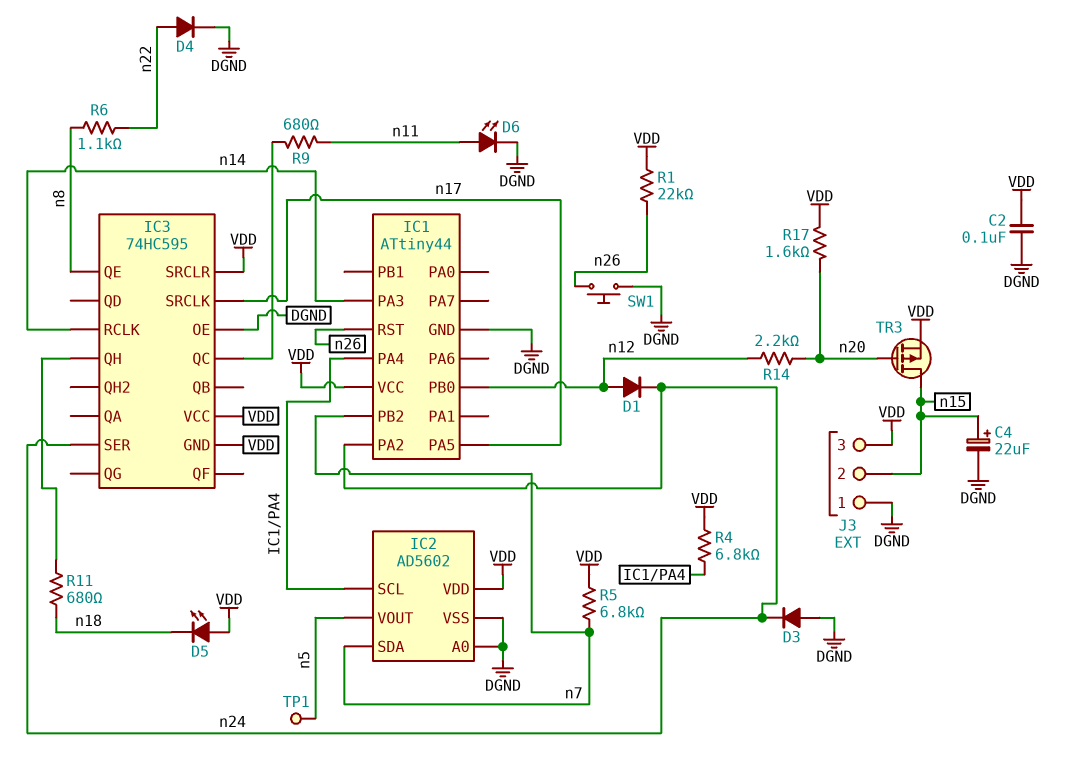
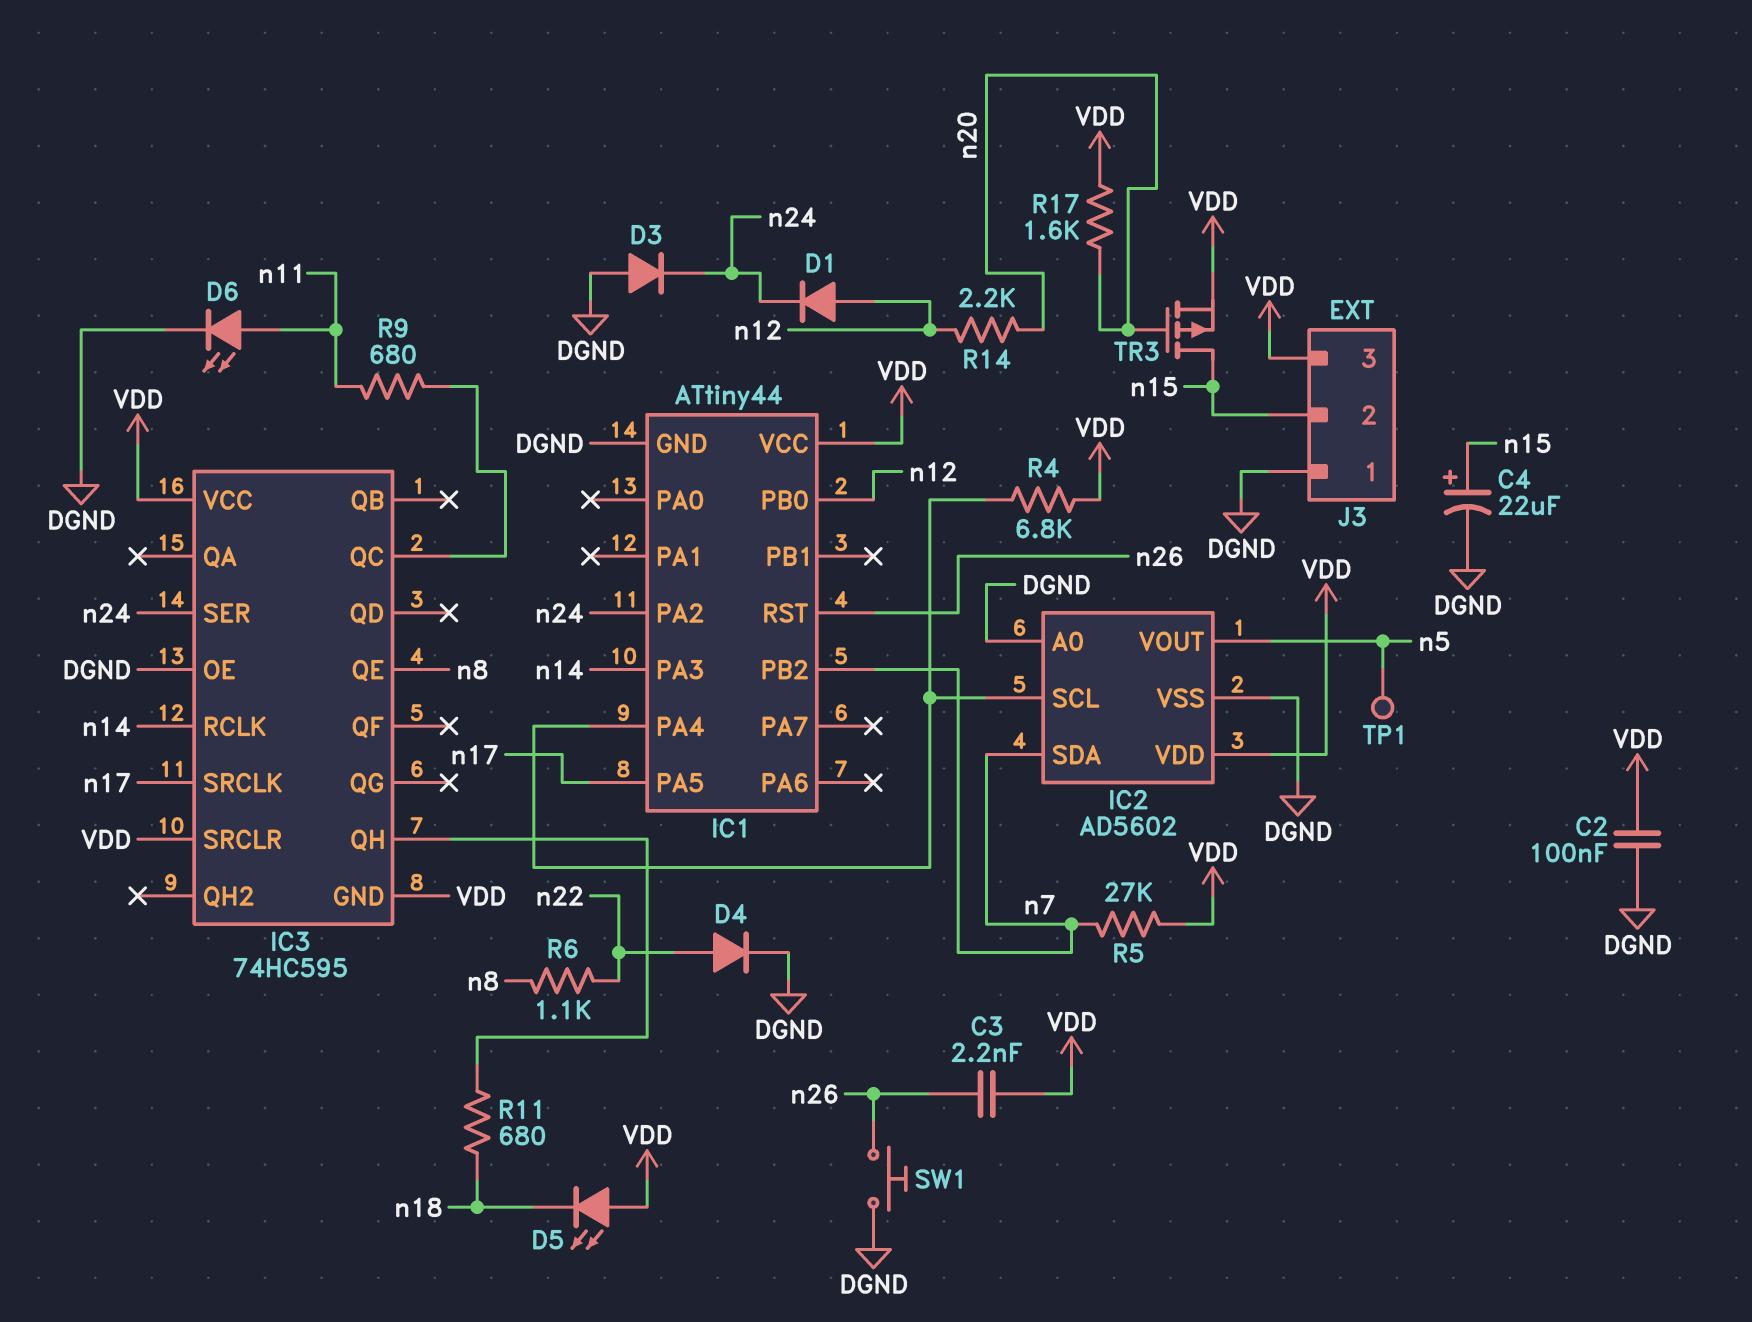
C3: none -> 2.2nF (VDD, n26)
R1: 22k (VDD, n26) -> none
R5: 6.8k (VDD, n7) -> 27k (VDD, n7)

